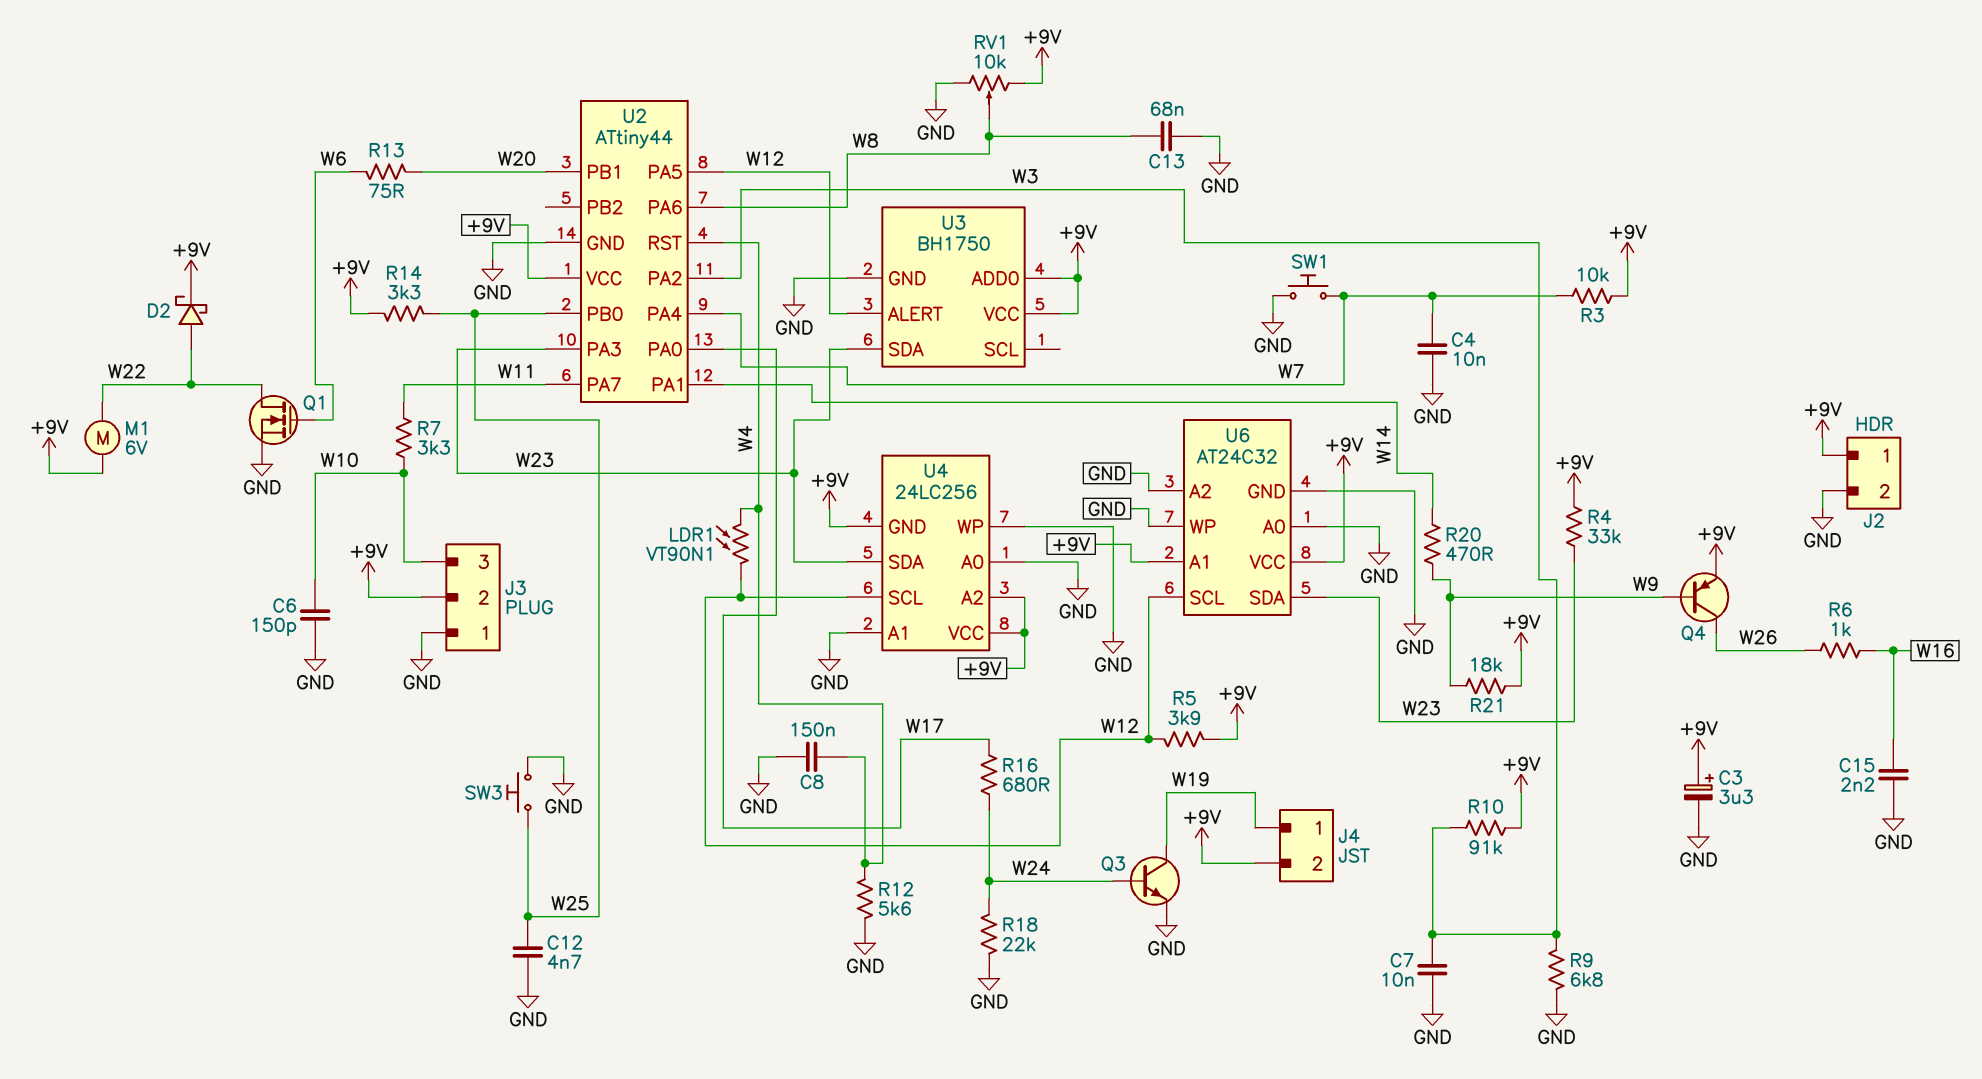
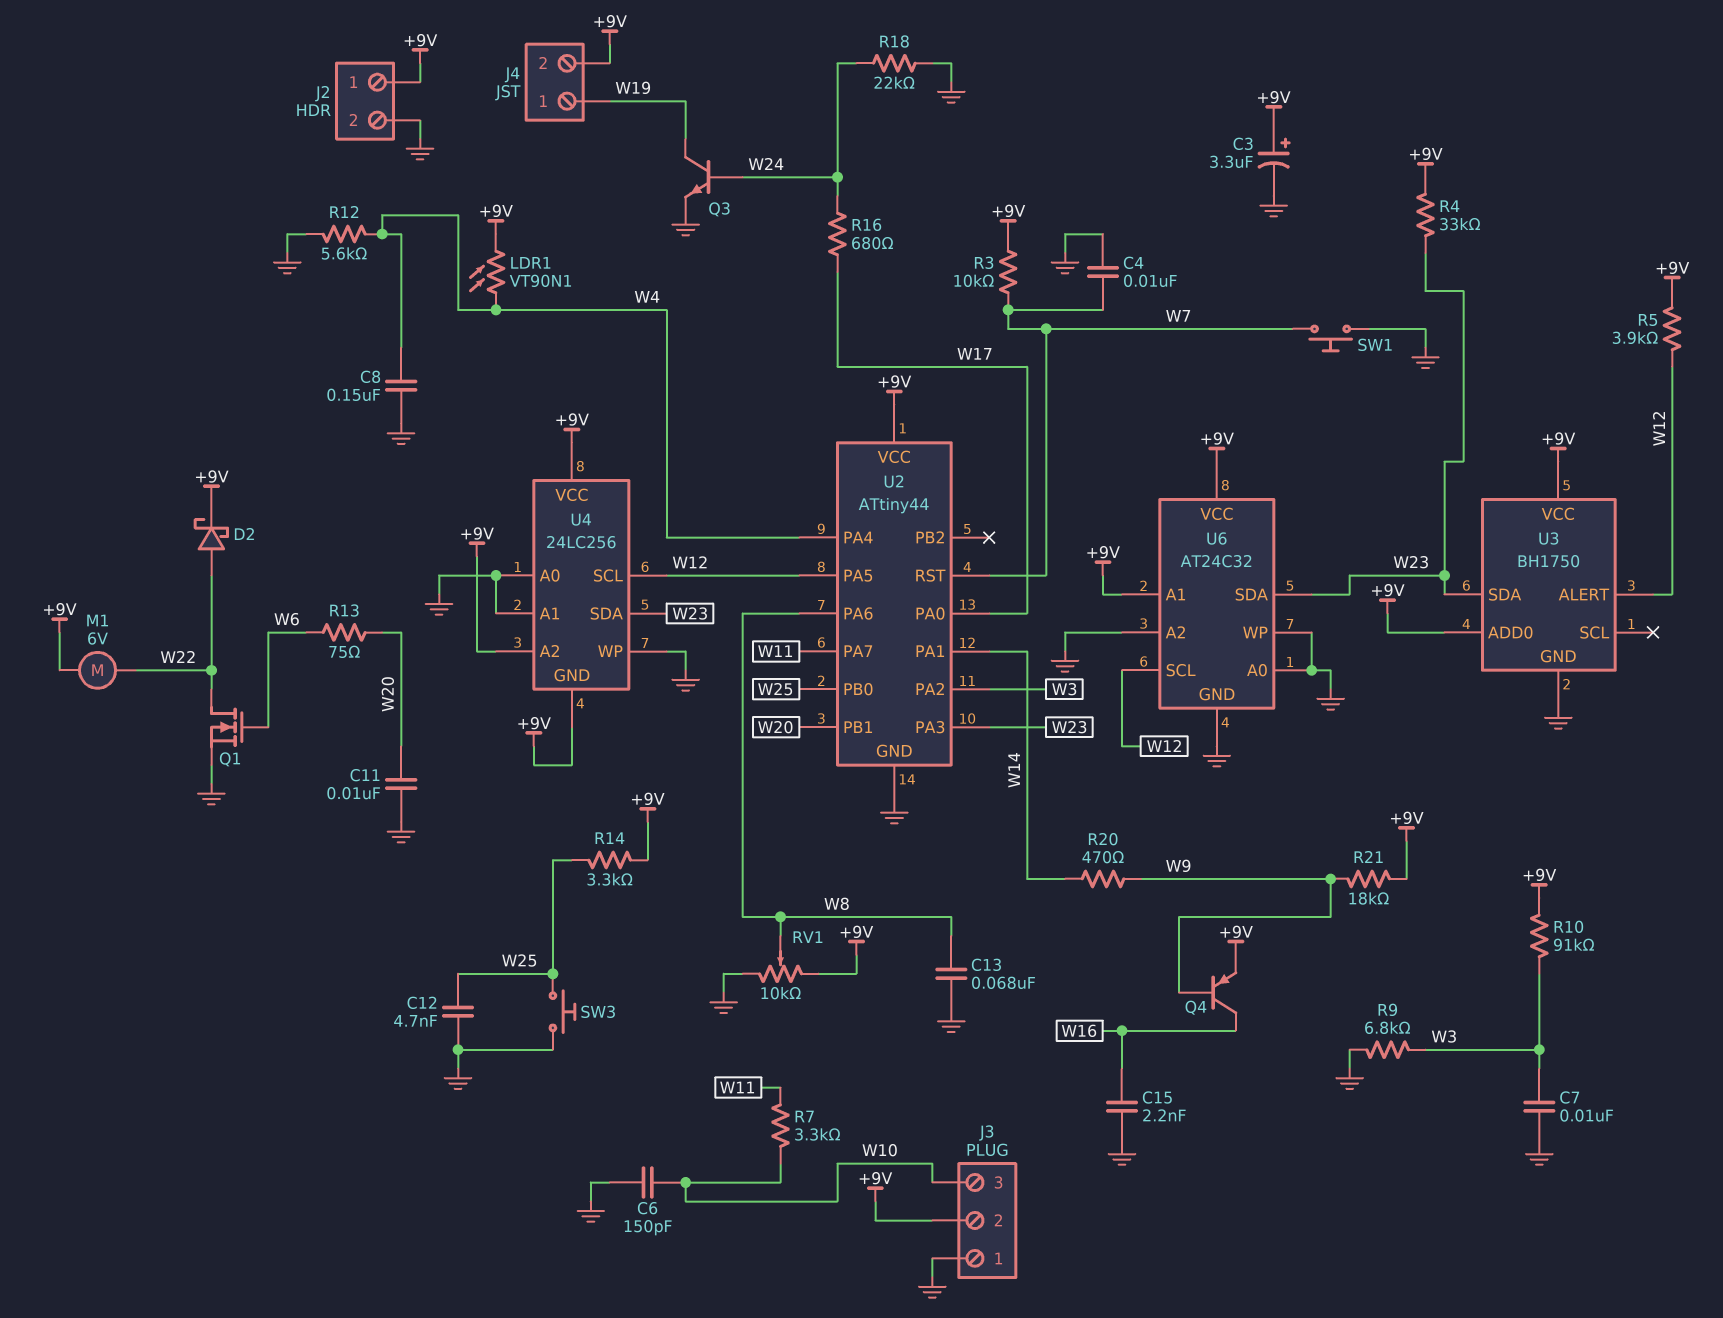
C11: none -> 10nF (GND, W20)
LDR1: VT90N1 (W4, W12) -> VT90N1 (+9V, W4)
Q4: PNP (B W9, C W26, E +9V) -> PNP (B W9, C W16, E +9V)
R6: 1k (W16, W26) -> none
U2 pin PA4: W7 -> W4
U2 pin RST: W4 -> W7

